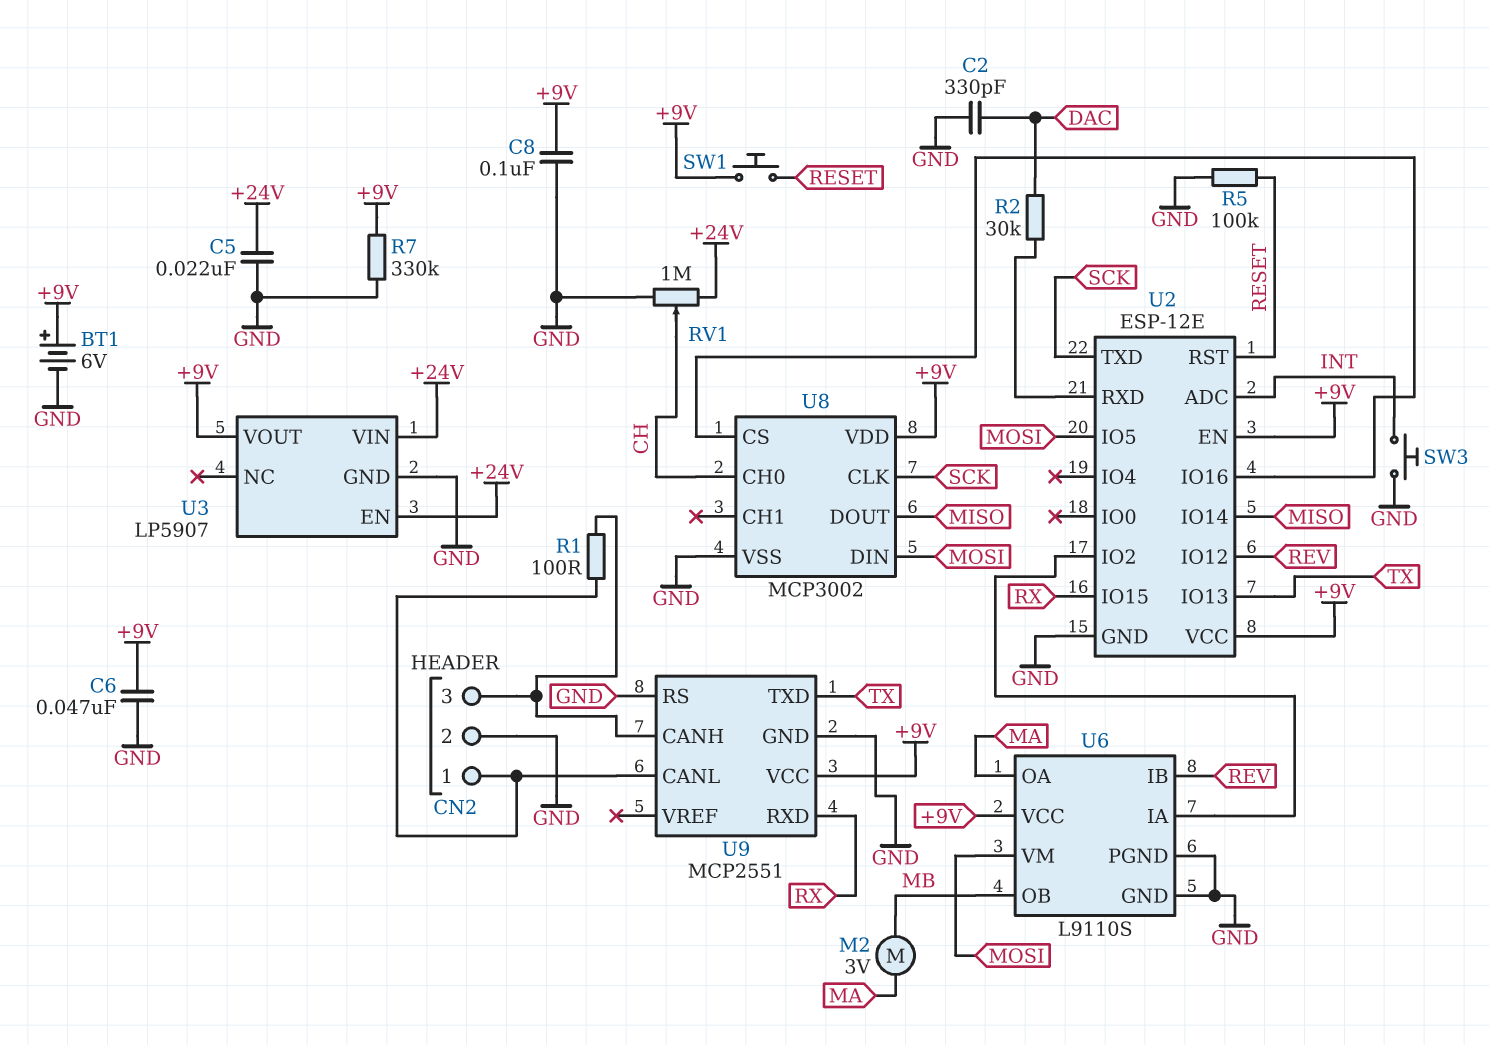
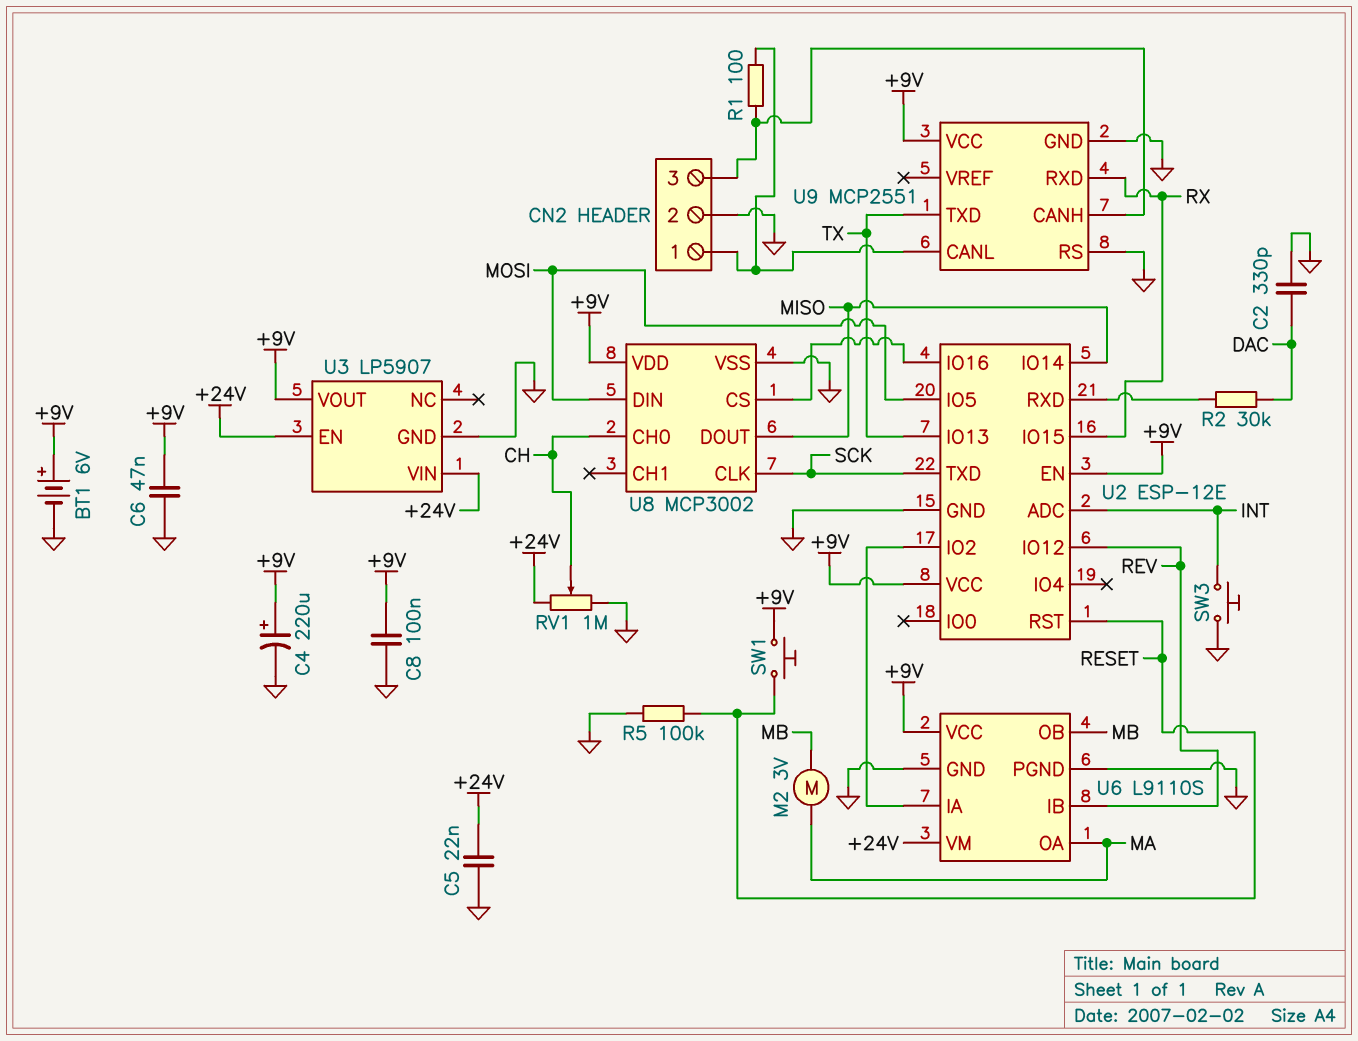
C4: none -> 220uF (plus +9V, minus GND)
R7: 330k (+9V, GND) -> none
U6 pin VM: MOSI -> +24V

